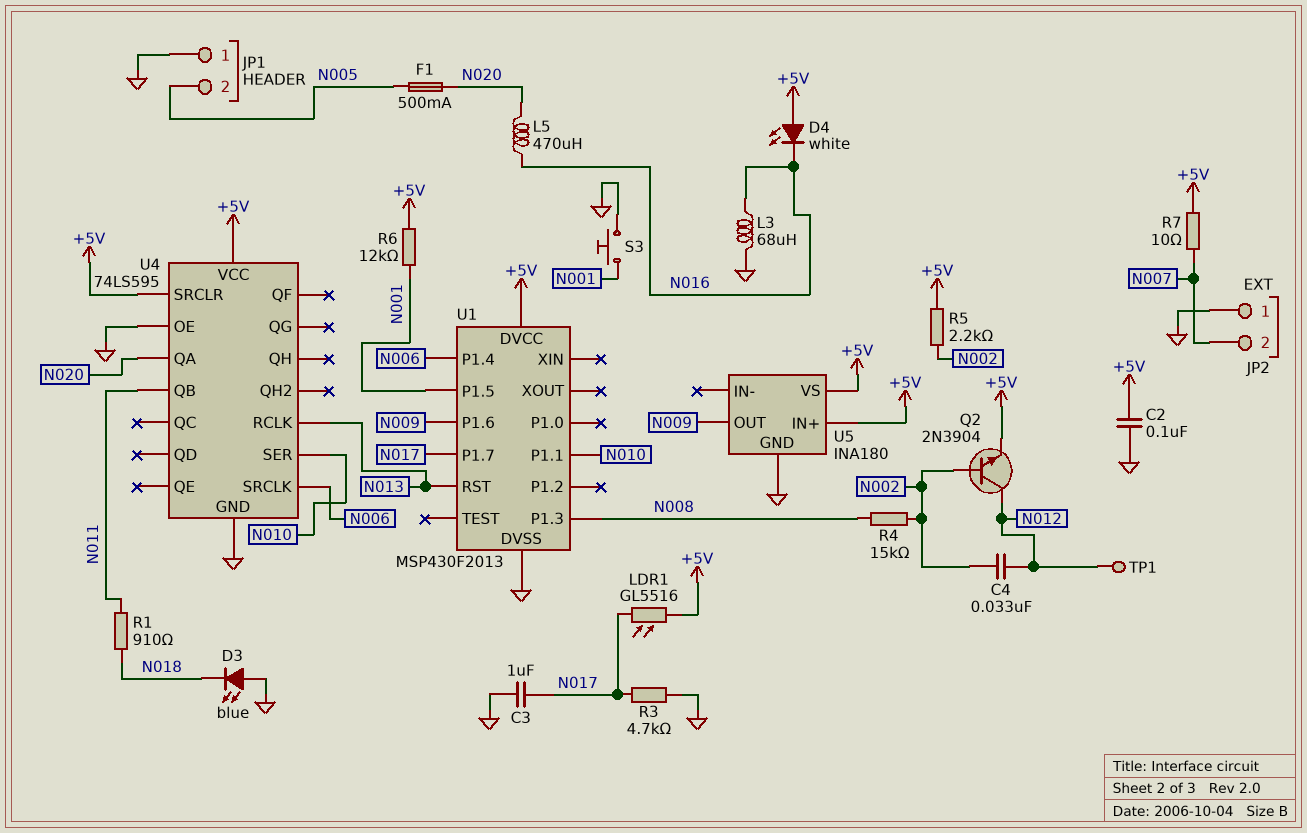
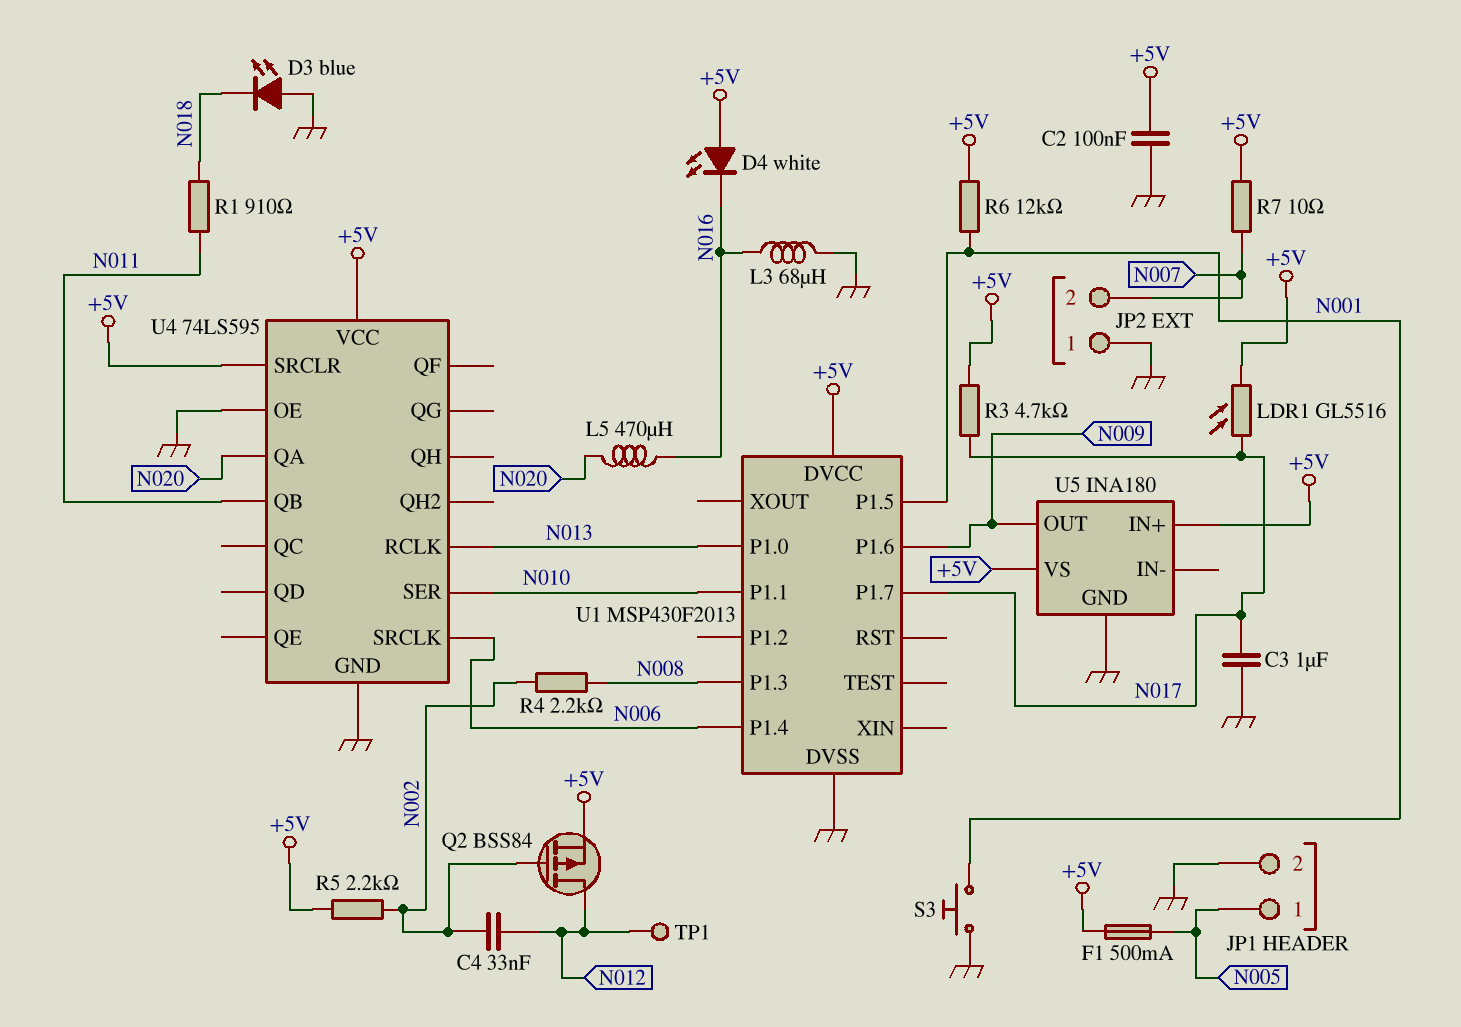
F1: 500mA (N005, N020) -> 500mA (+5V, N005)
JP1 pin 1: GND -> N005
JP1 pin 2: N005 -> GND
Q2: NPN 2N3904 (B N002, C N012, E +5V) -> PMOS BSS84 (G N002, D N012, S +5V)
R3: 4.7k (GND, N017) -> 4.7k (+5V, N017)
R4: 15k (N002, N008) -> 2.2k (N002, N008)
U1 pin P1.0: none -> N013
U1 pin RST: N013 -> none

